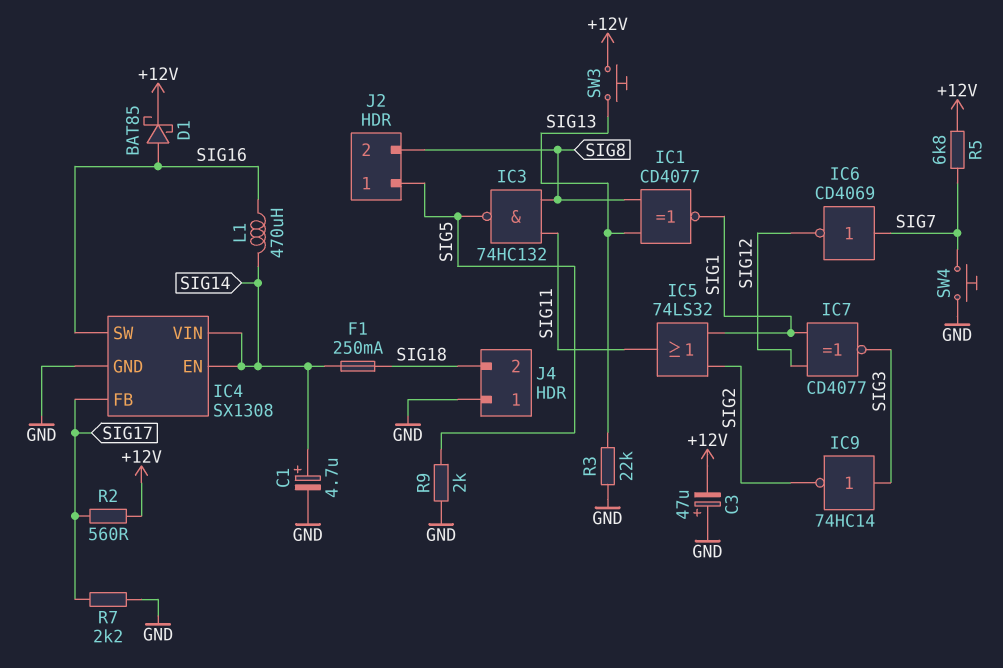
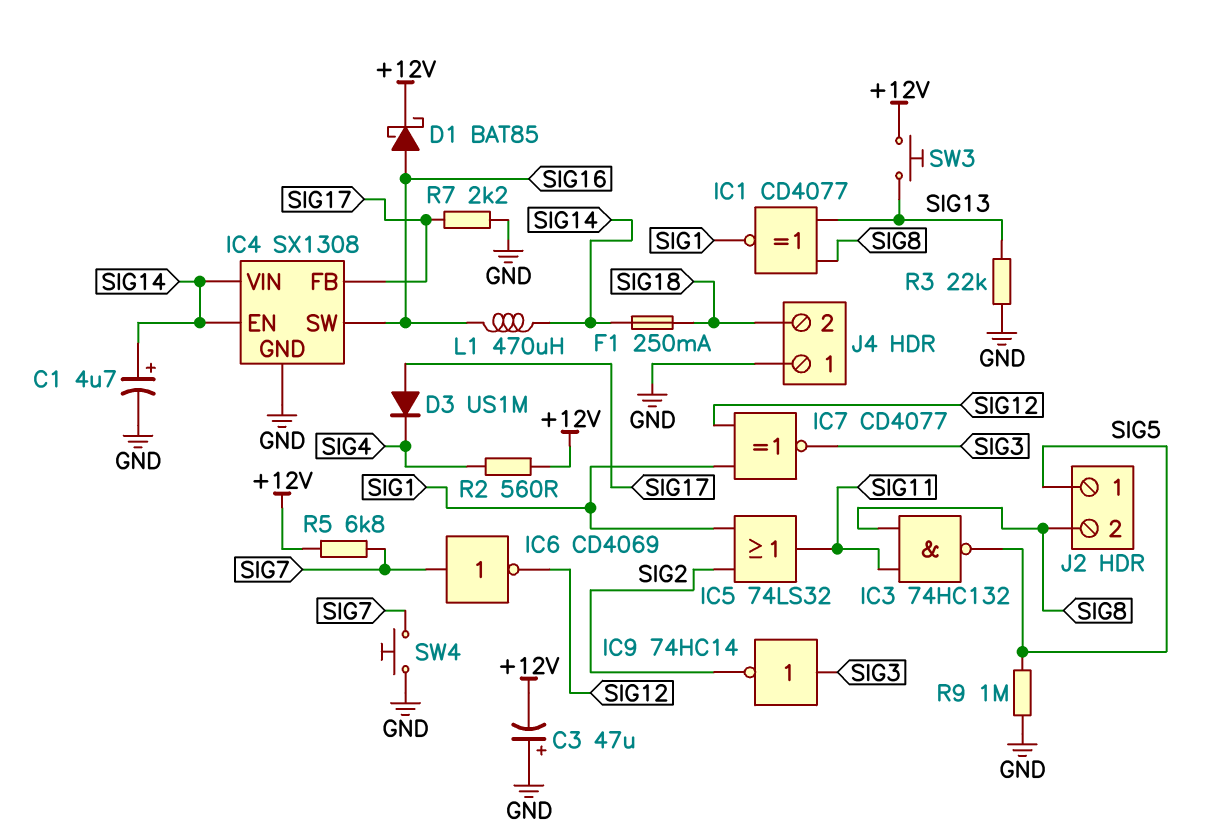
D3: none -> diode US1M (A SIG17, K SIG4)
R2: 560 (+12V, SIG17) -> 560 (+12V, SIG4)
R9: 2k (GND, SIG5) -> 1M (GND, SIG5)

